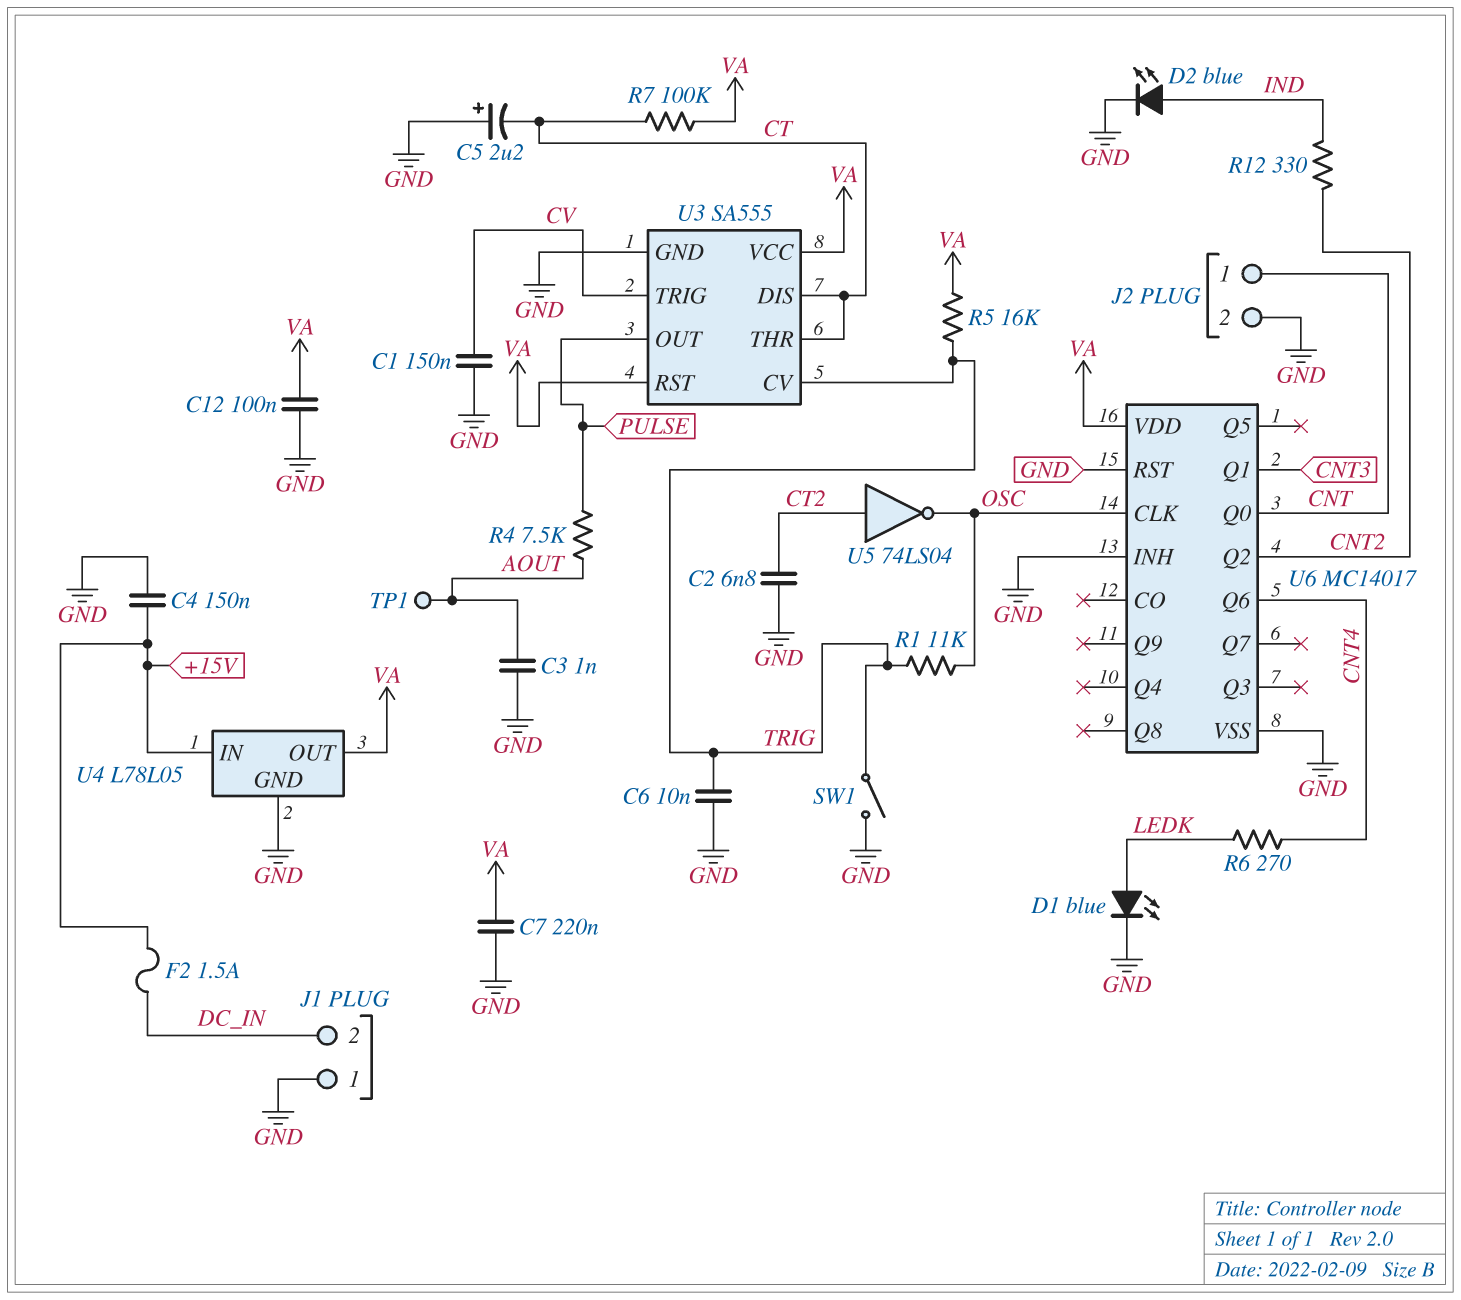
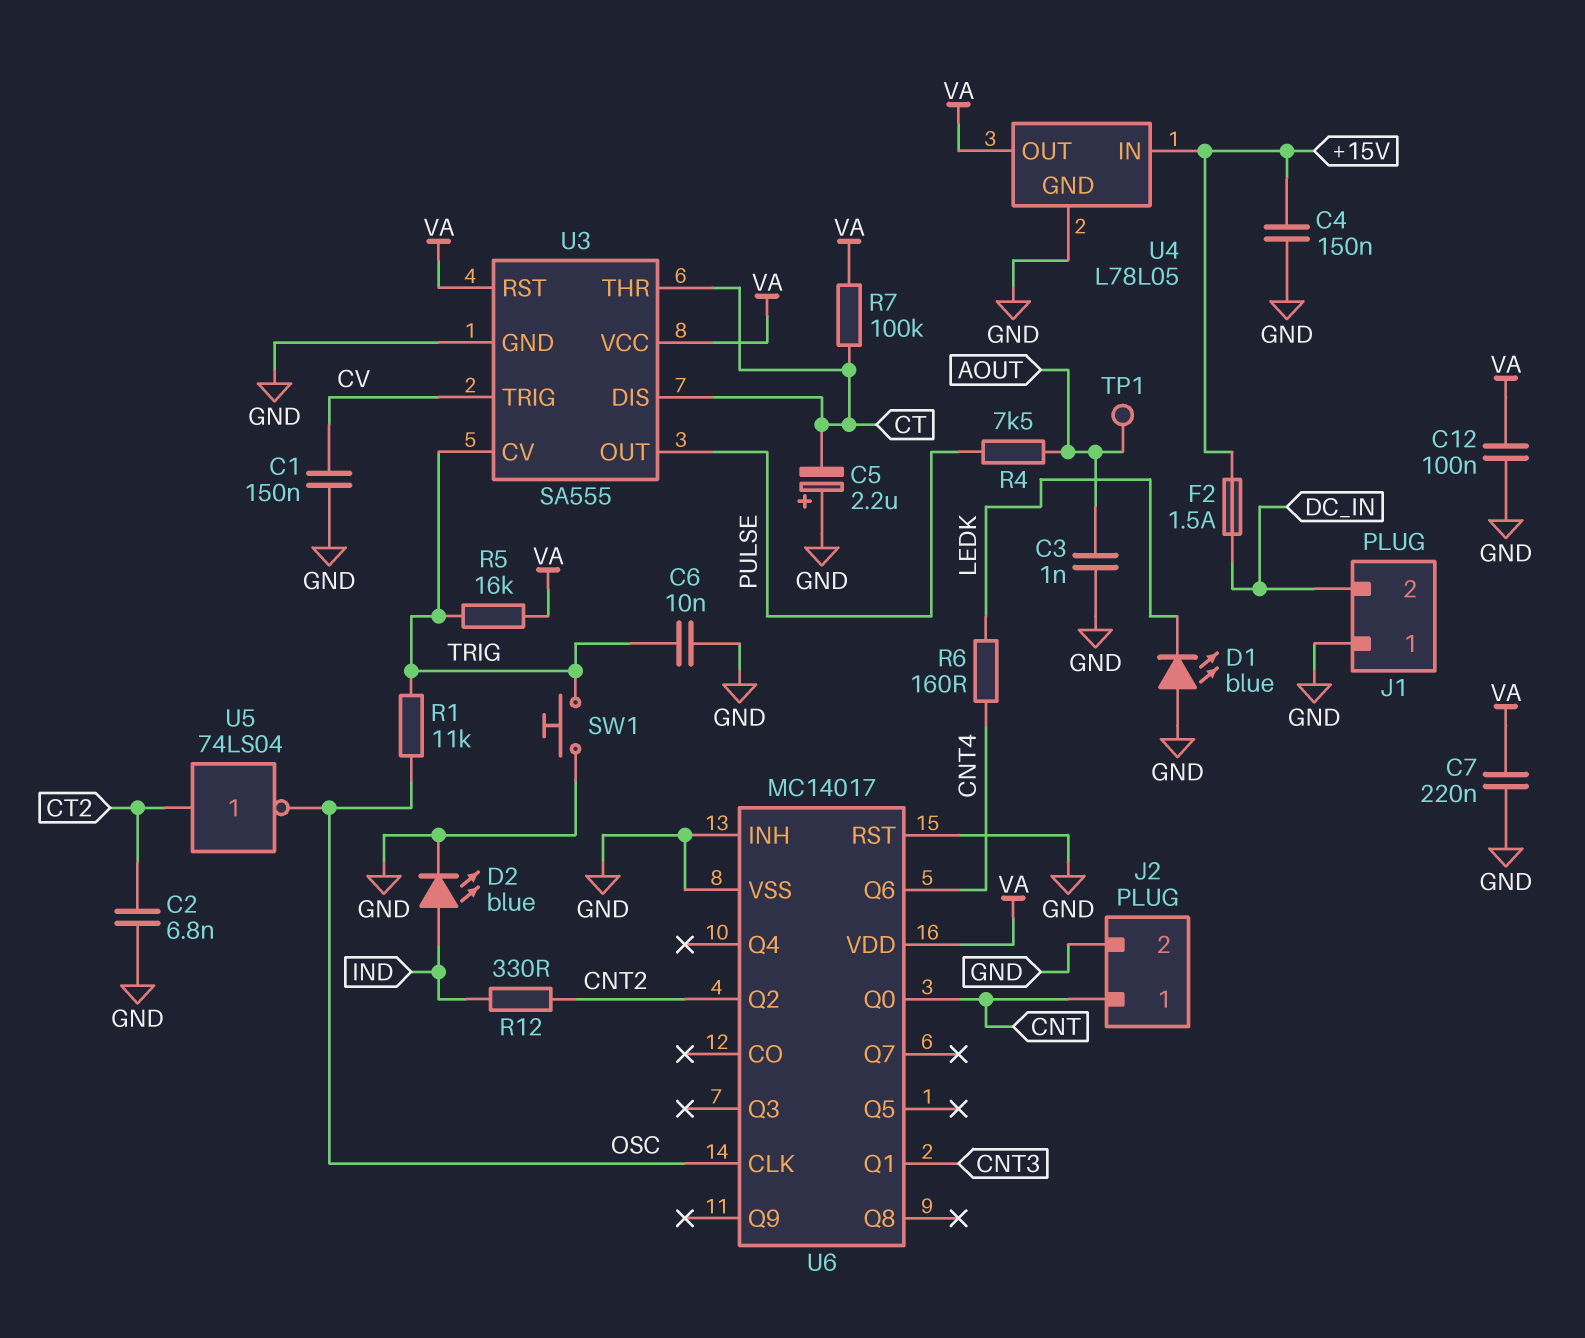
D1: LED blue (A LEDK, K GND) -> LED blue (A GND, K LEDK)
R6: 270 (CNT4, LEDK) -> 160 (CNT4, LEDK)
SW1: switch (GND, TRIG) -> button (GND, TRIG)

